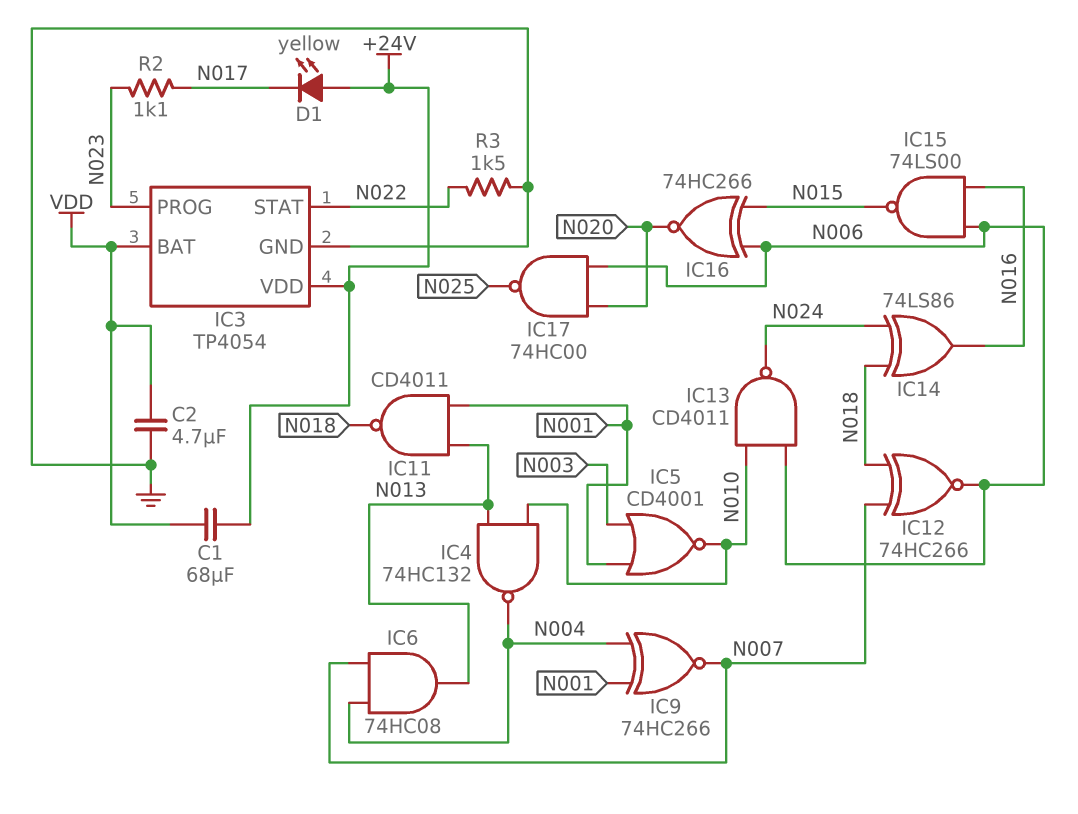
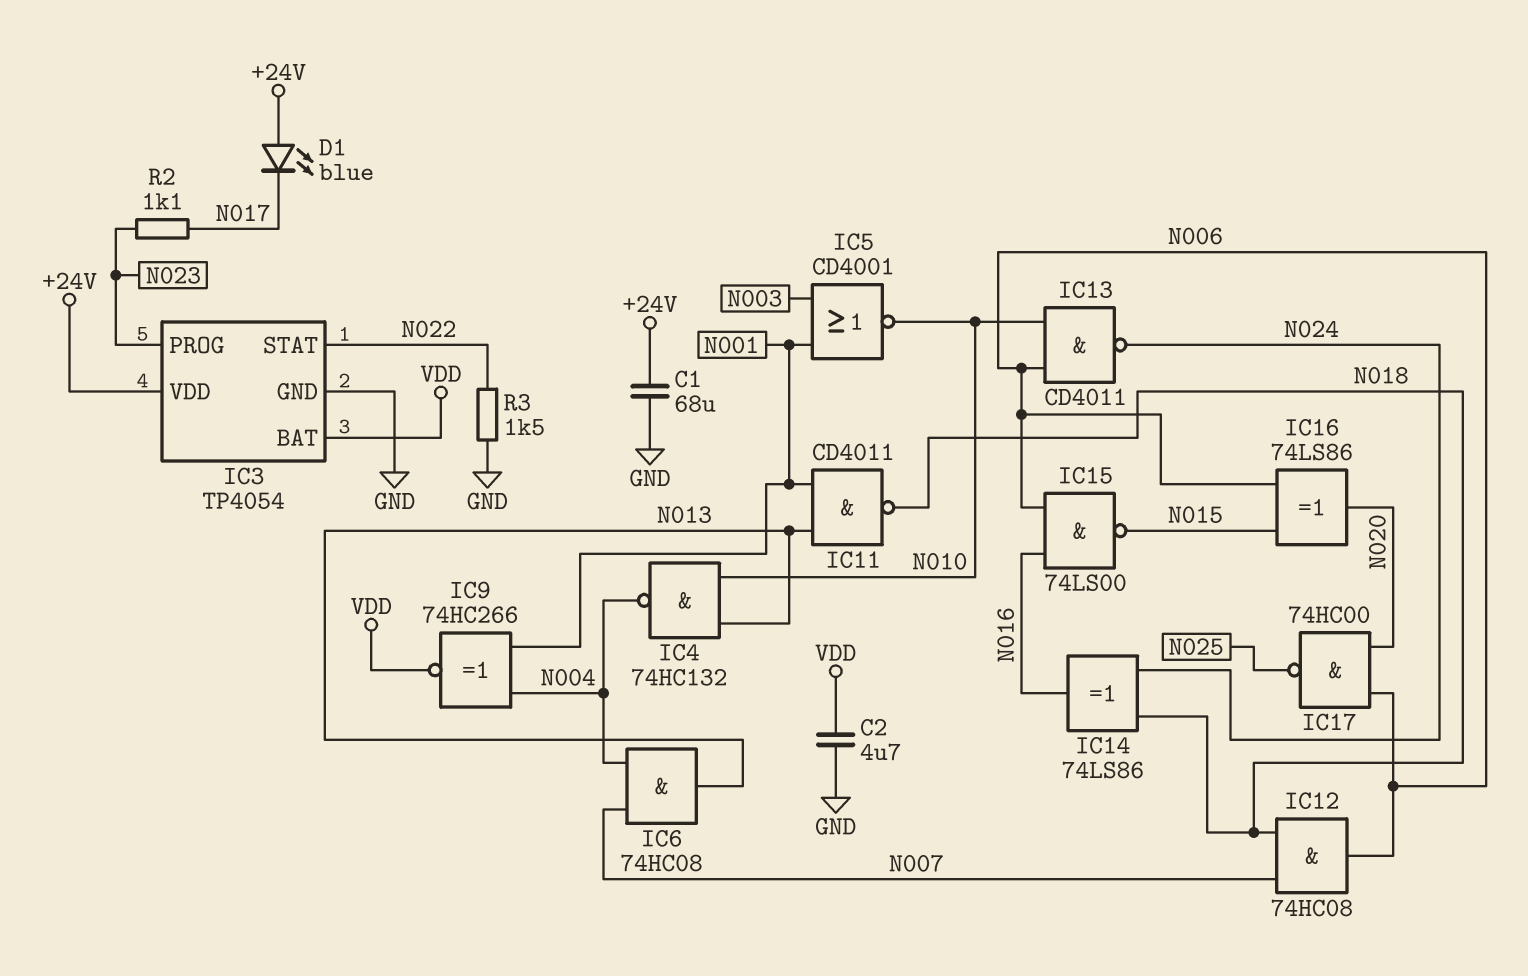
C1: 68uF (+24V, VDD) -> 68uF (+24V, GND)
D1: LED yellow (A +24V, K N017) -> LED blue (A +24V, K N017)
IC9: XNOR 74HC266 (in N001, in N004, out N007) -> XNOR 74HC266 (in N001, in N004, out VDD)
IC12: XNOR 74HC266 (in N007, in N018, out N006) -> AND 74HC08 (in N007, in N018, out N006)
IC16: XNOR 74HC266 (in N006, in N015, out N020) -> XOR 74LS86 (in N006, in N015, out N020)

